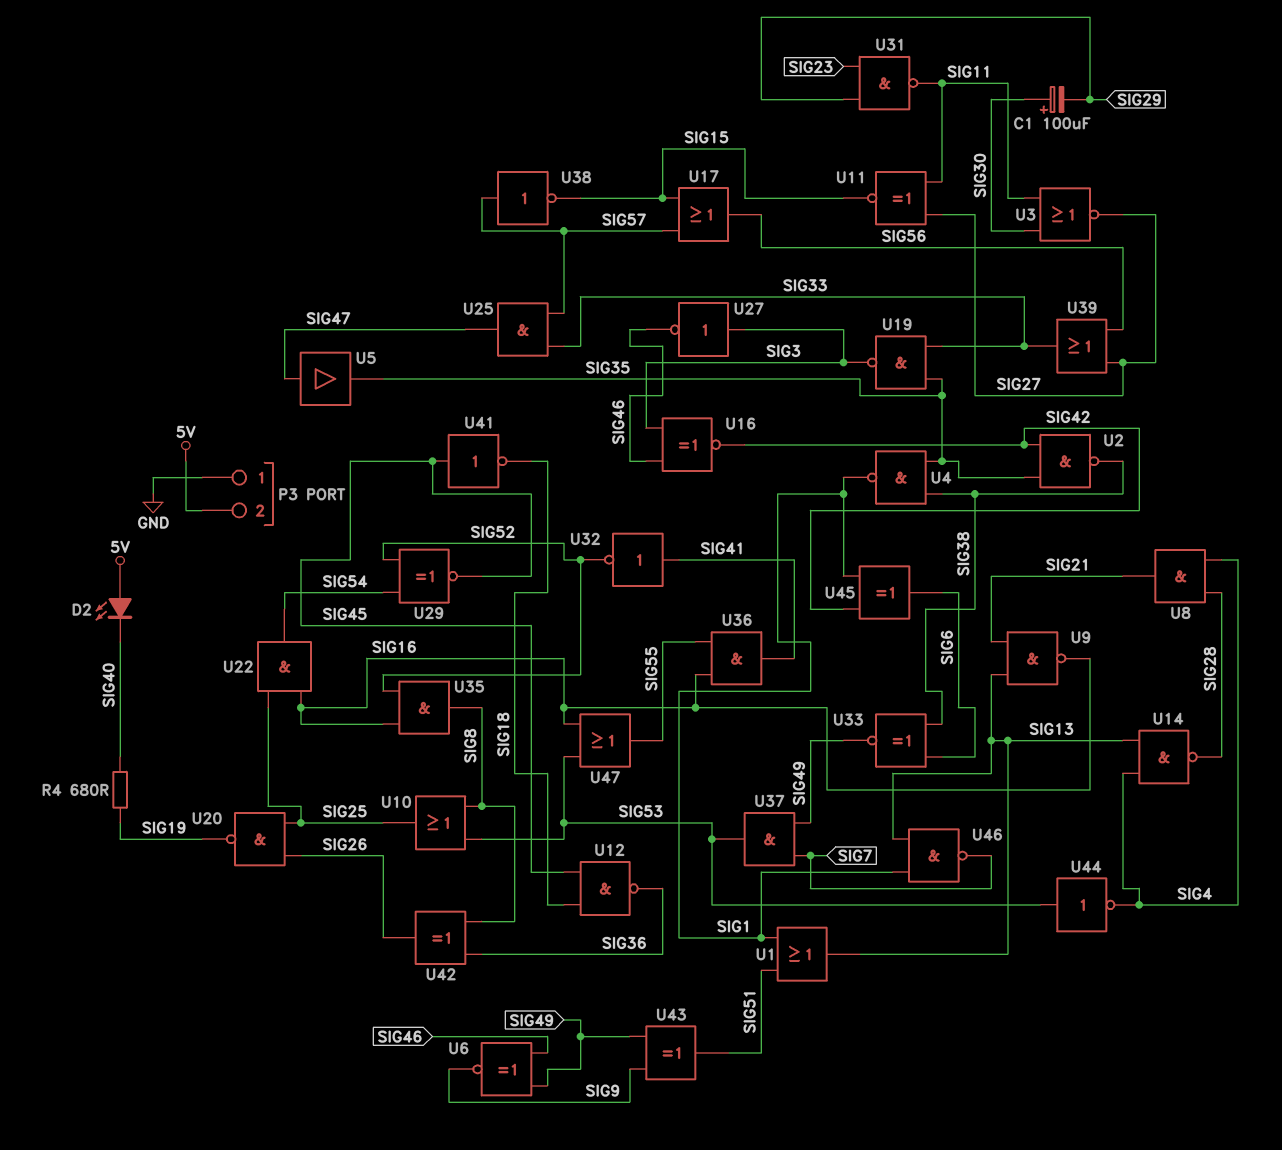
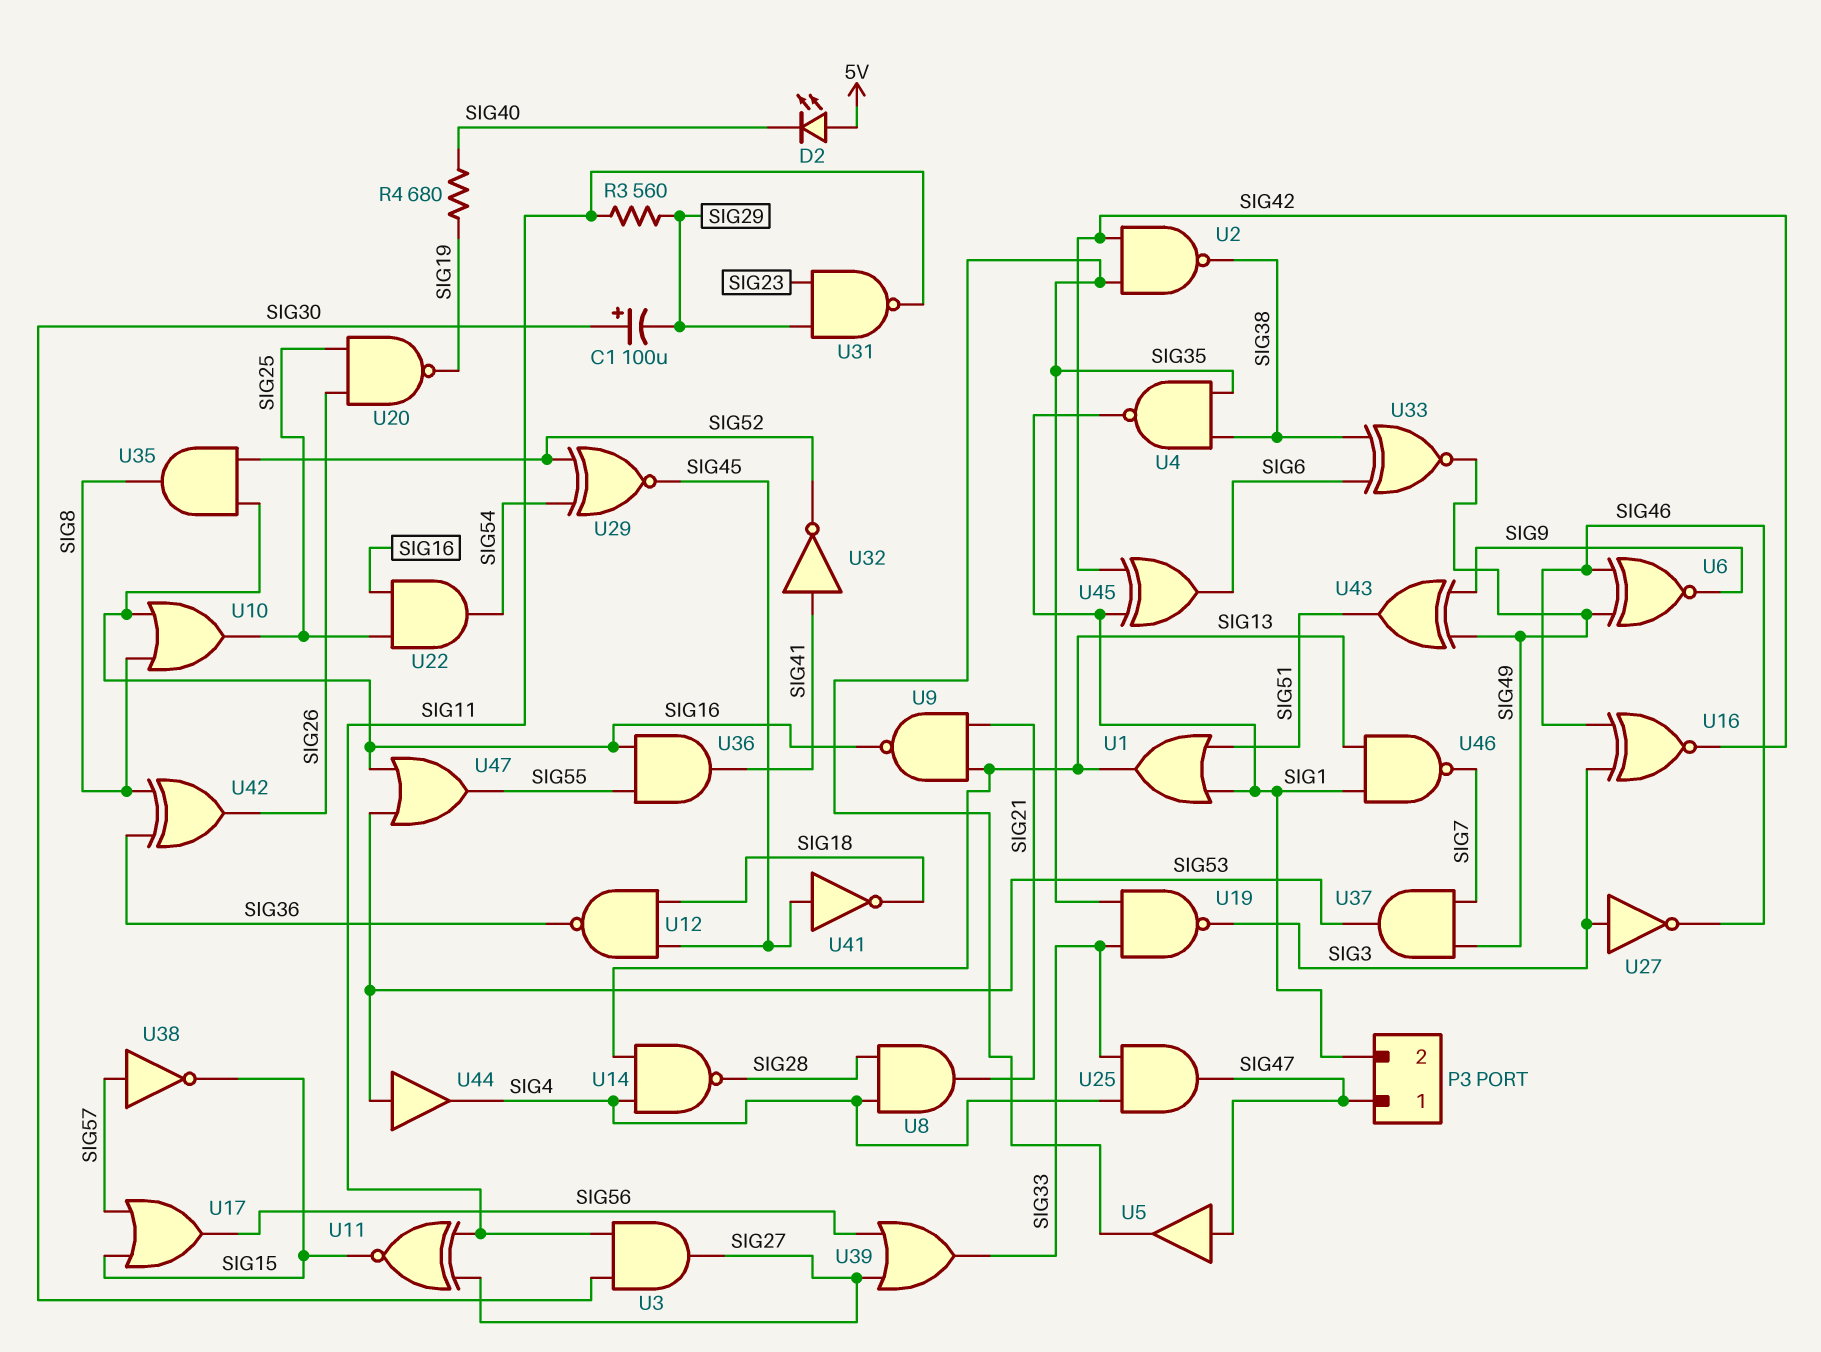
P3 pin 1: GND -> SIG47
P3 pin 2: 5V -> SIG1
R3: none -> 560 (SIG11, SIG29)
U3: NOR (in SIG11, in SIG30, out SIG27) -> AND (in SIG11, in SIG30, out SIG27)
U10: OR (in SIG8, in SIG53, out SIG25) -> OR (in SIG8, in SIG16, out SIG25)
U25: AND (in SIG33, in SIG57, out SIG47) -> AND (in SIG4, in SIG33, out SIG47)
U44: NOT (in SIG53, out SIG4) -> buffer (in SIG53, out SIG4)

